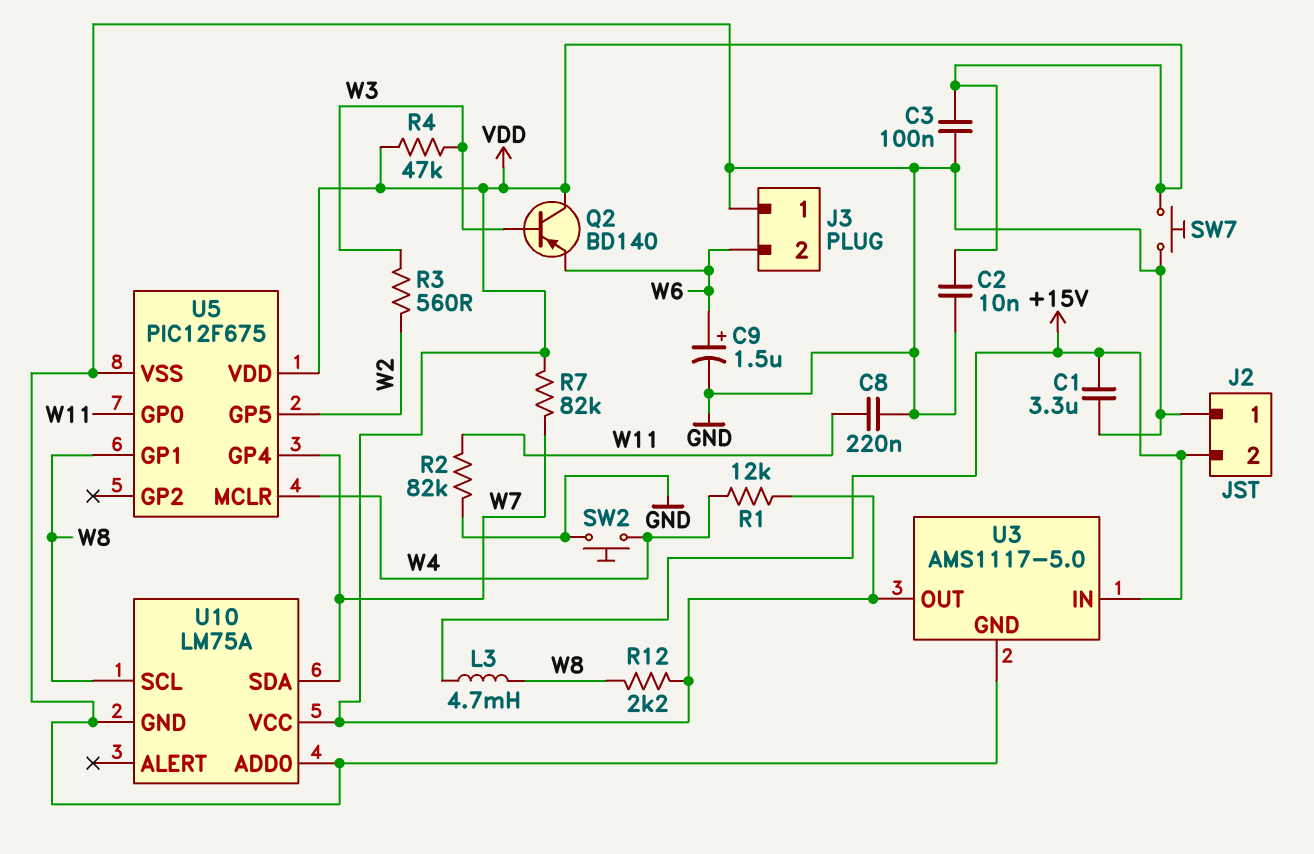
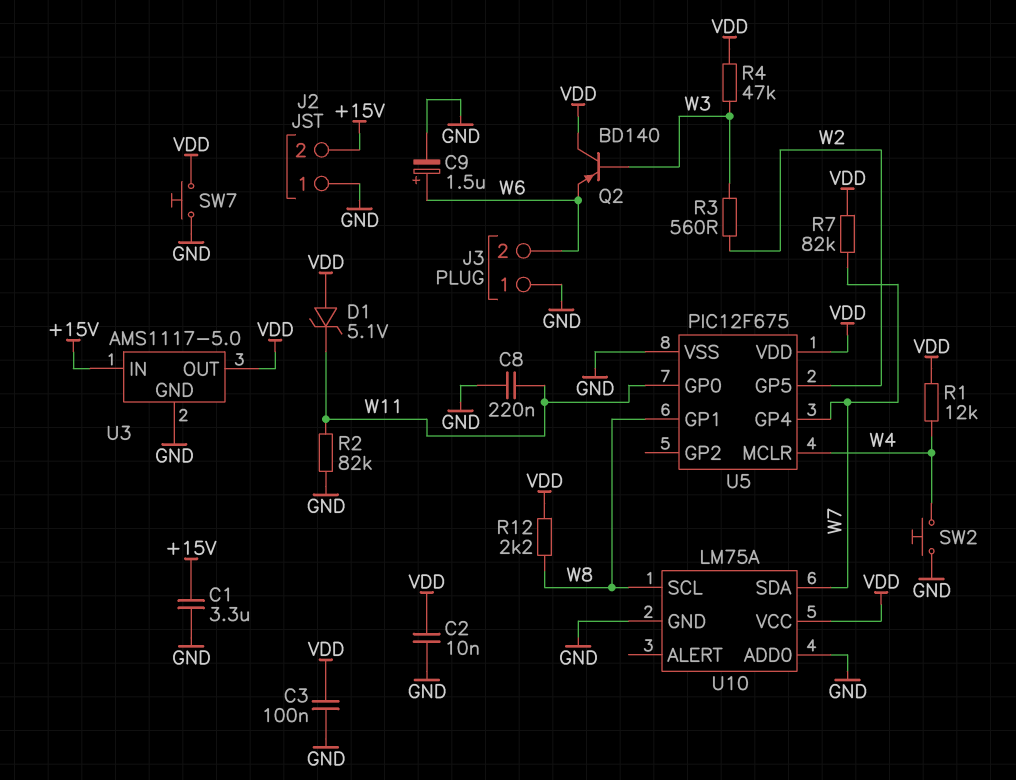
D1: none -> zener 5.1V (A VDD, K W11)
L3: 4.7mH (+15V, W8) -> none

